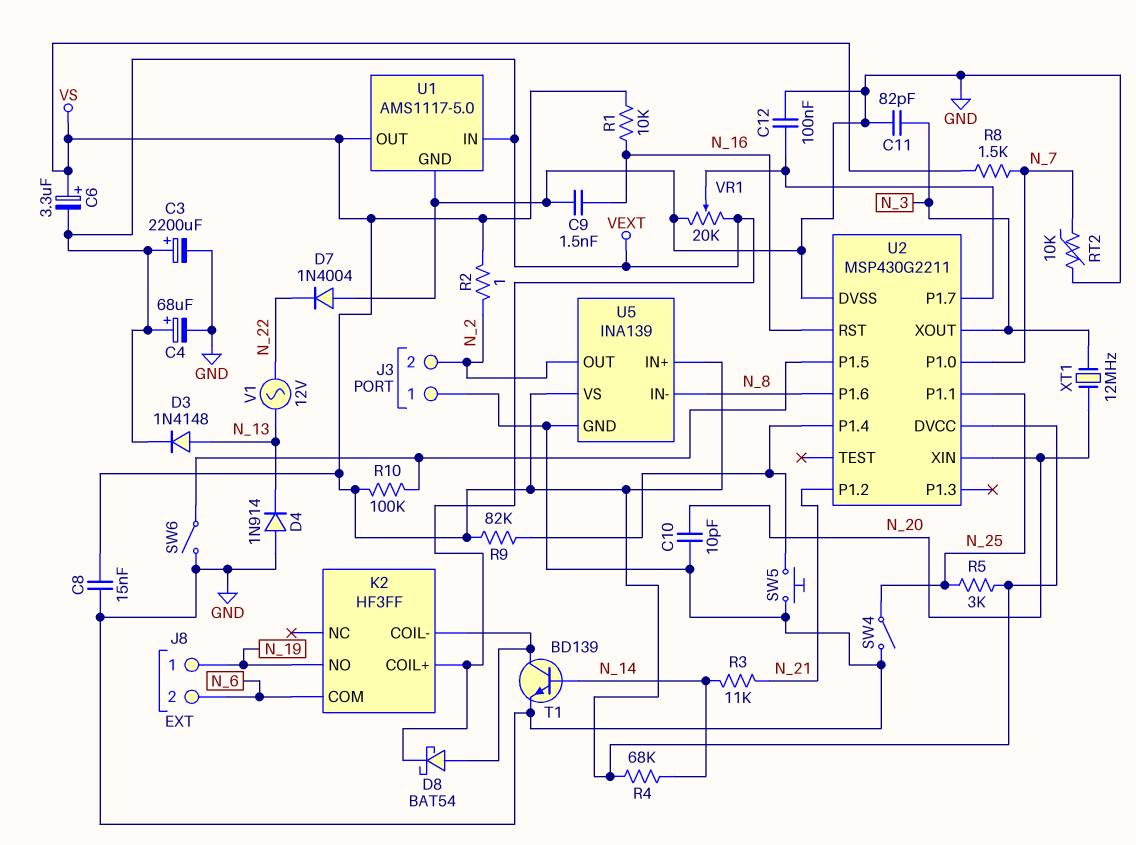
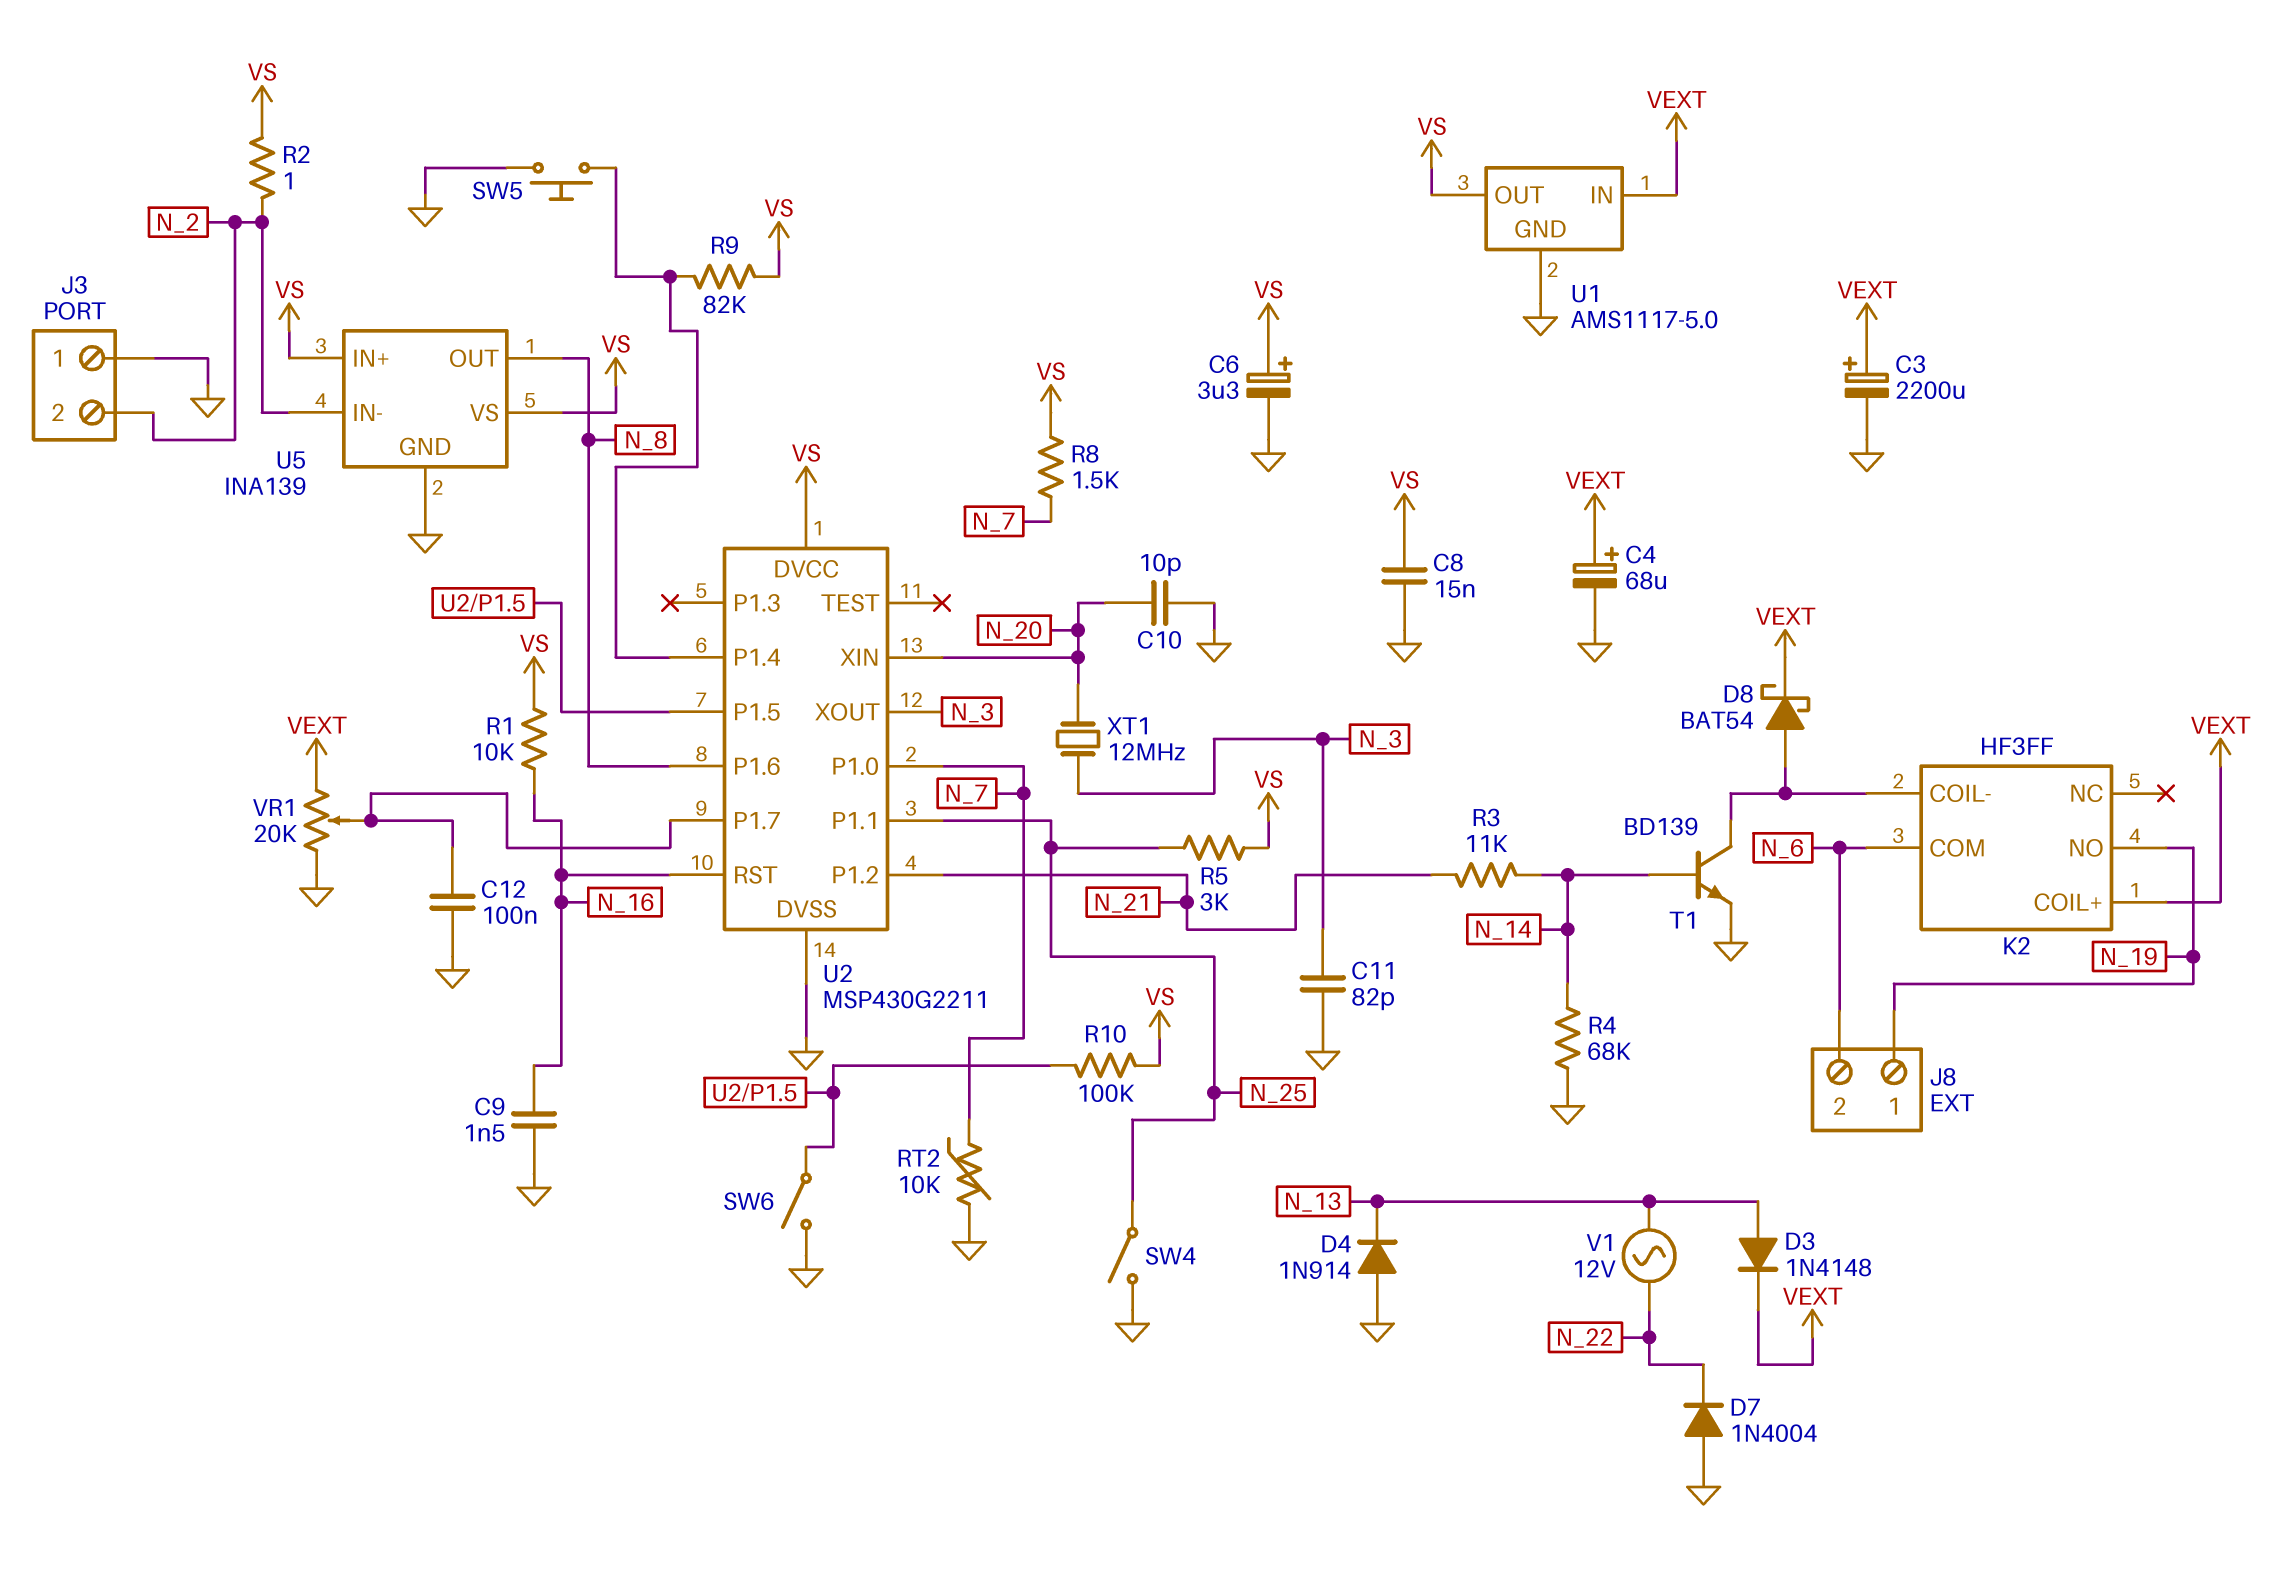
C6: 3.3uF (plus VS, minus VEXT) -> 3.3uF (plus VS, minus GND)
R4: 68k (N_14, VS) -> 68k (GND, N_14)
U5 pin IN-: N_8 -> N_2
U5 pin OUT: N_2 -> N_8

